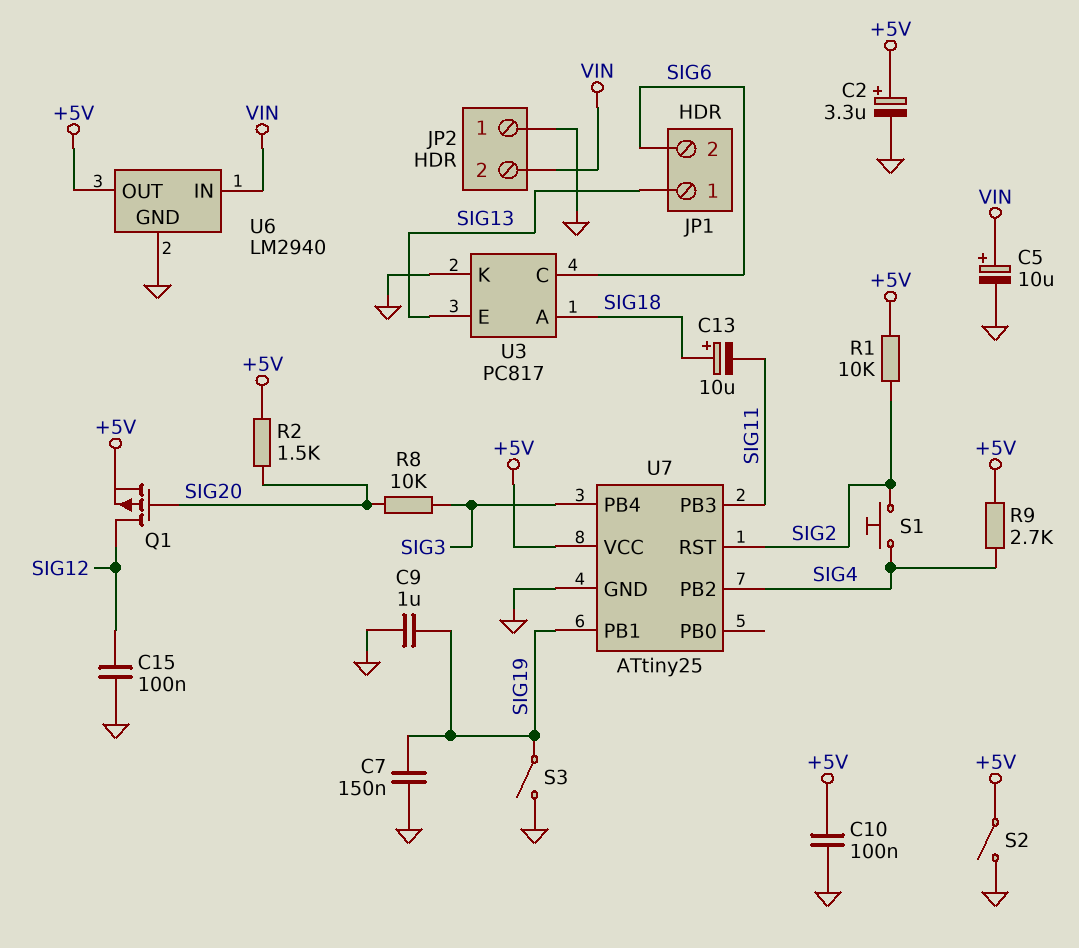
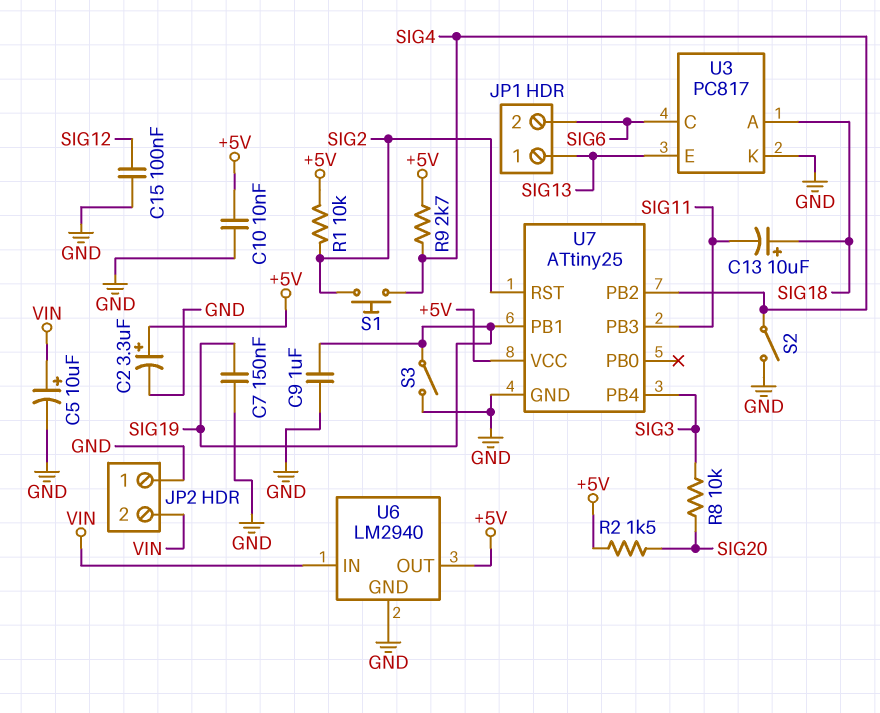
C10: 100nF (+5V, GND) -> 10nF (+5V, GND)
Q1: PMOS (G SIG20, D SIG12, S +5V) -> none
S2: switch (+5V, GND) -> switch (GND, SIG4)

